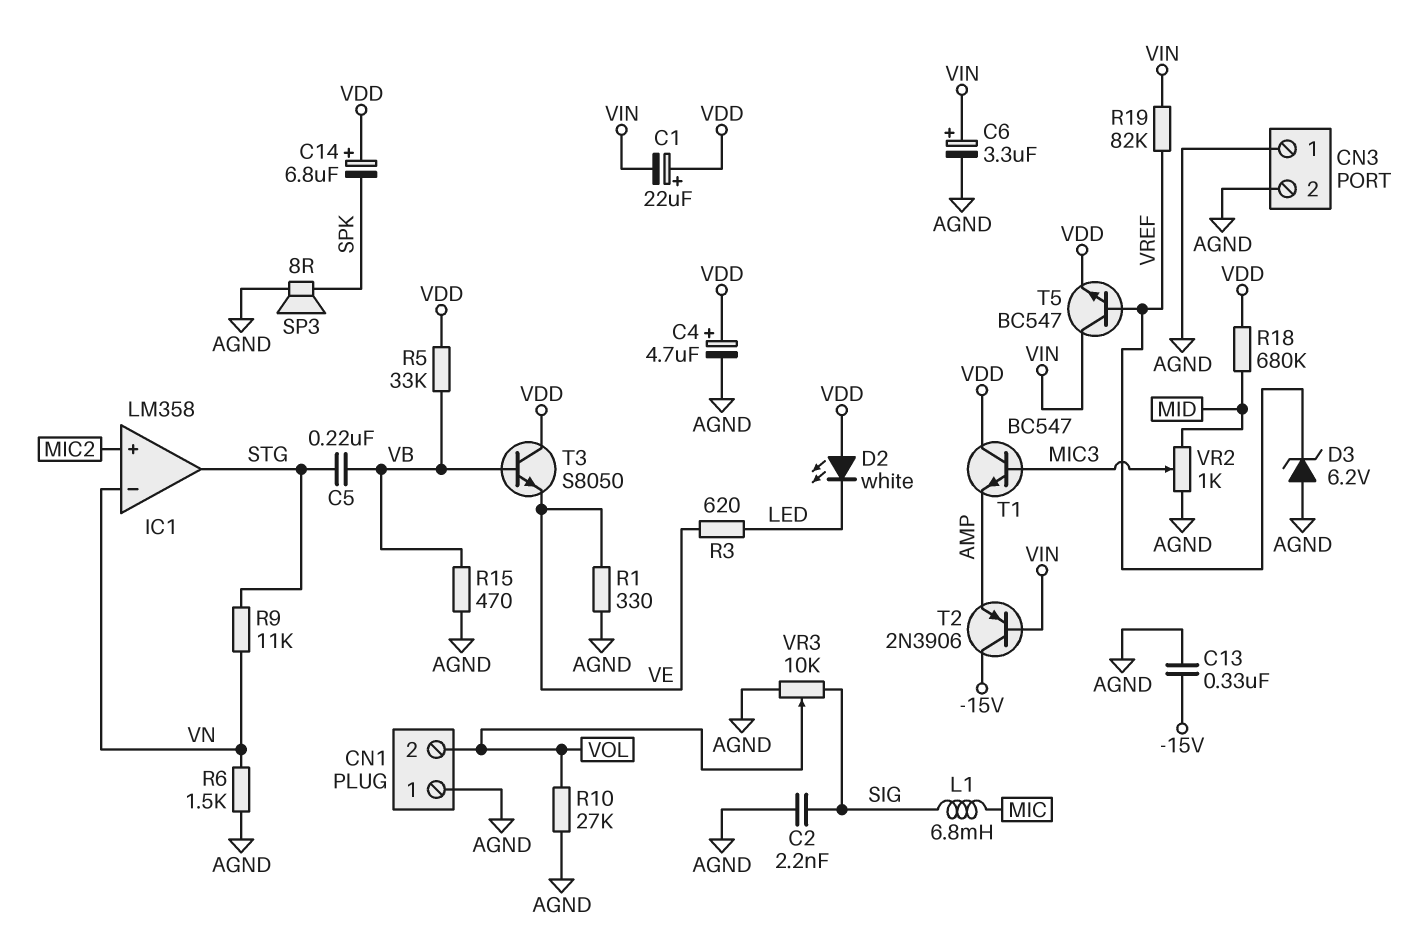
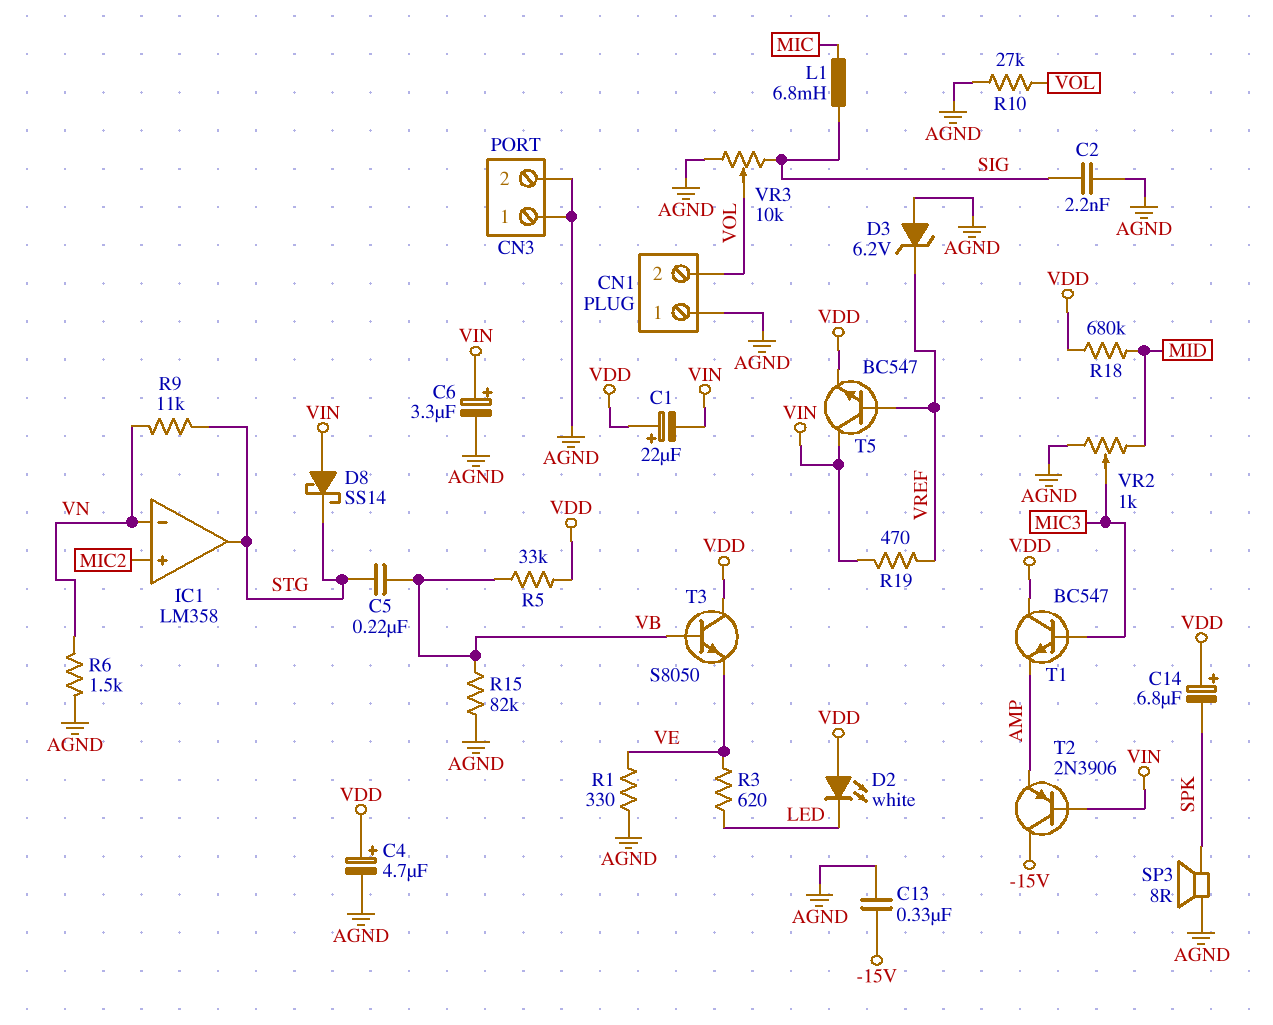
D8: none -> schottky SS14 (A VIN, K STG)
R15: 470 (AGND, VB) -> 82k (AGND, VB)
R19: 82k (VIN, VREF) -> 470 (VIN, VREF)

